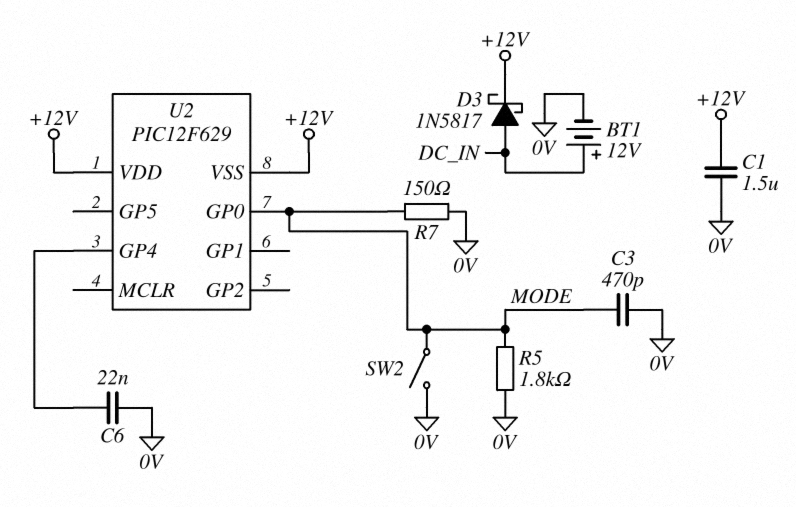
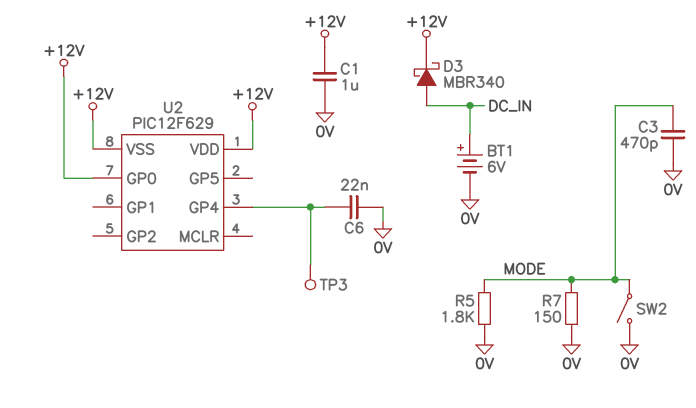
BT1: 12V (plus DC_IN, minus 0V) -> 6V (plus DC_IN, minus 0V)
C1: 1.5uF (+12V, 0V) -> 1uF (+12V, 0V)
D3: schottky 1N5817 (A DC_IN, K +12V) -> schottky MBR340 (A DC_IN, K +12V)
TP3: none -> test point (U2/GP4)
U2 pin GP0: MODE -> +12V

